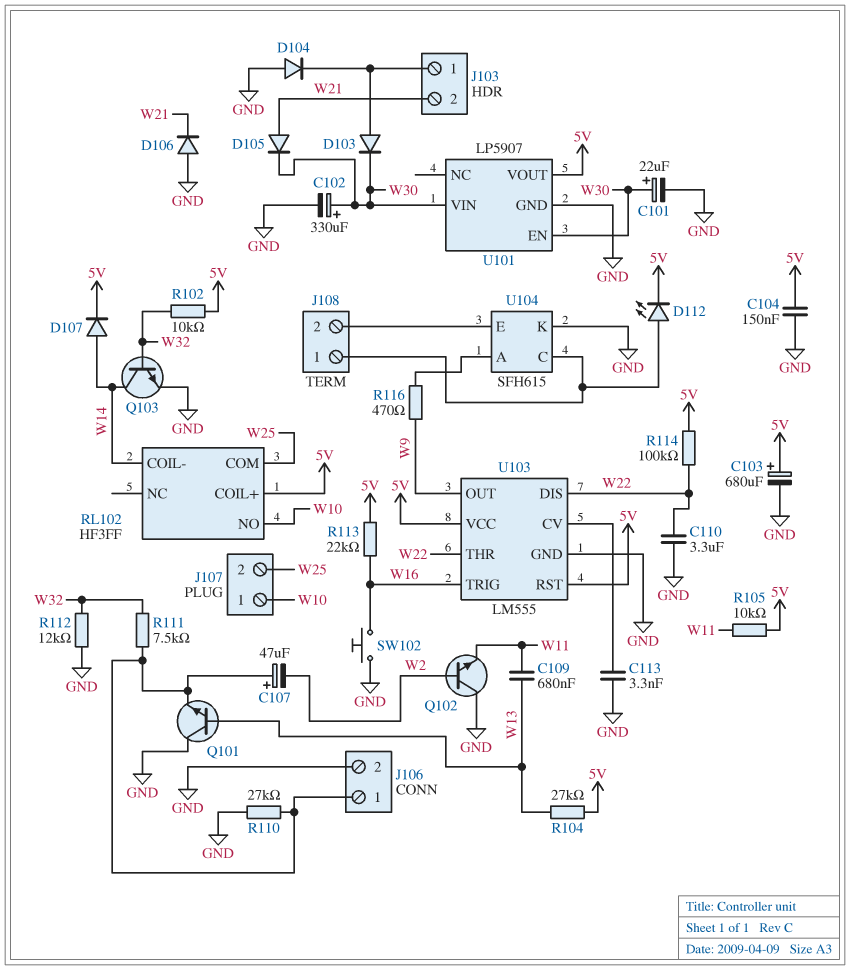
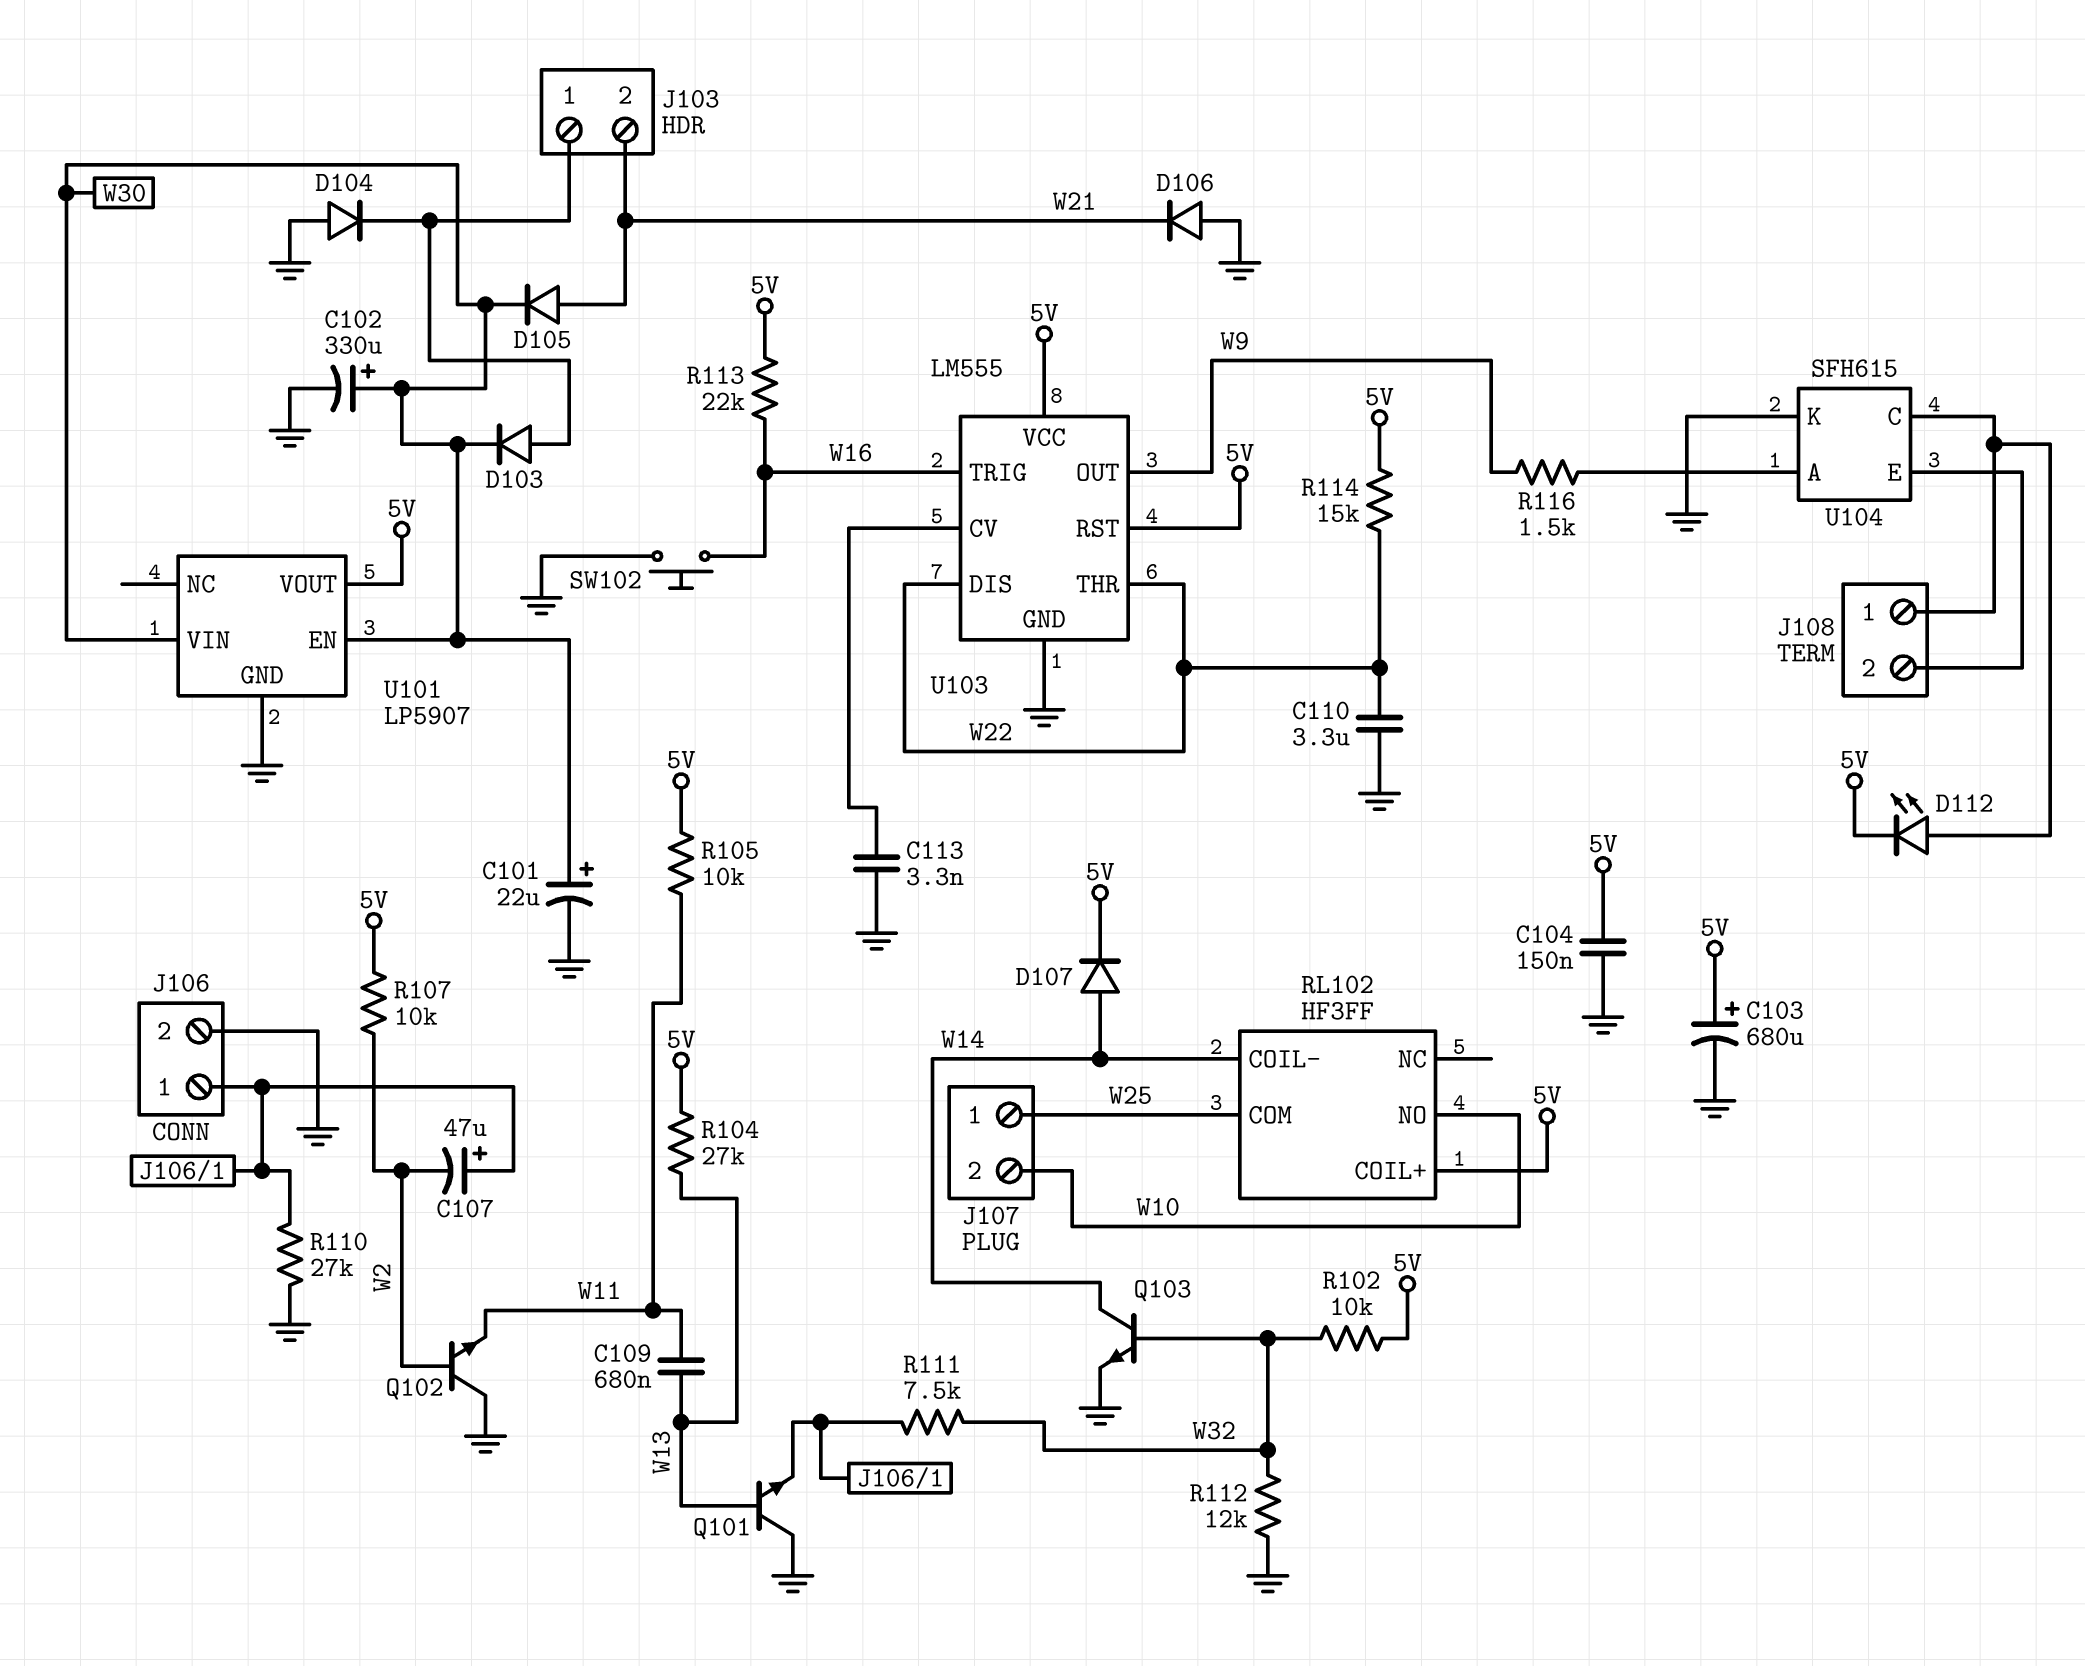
J107 pin 1: W10 -> W25
J107 pin 2: W25 -> W10
R107: none -> 10k (5V, W2)
R114: 100k (5V, W22) -> 15k (5V, W22)
R116: 470 (U104/A, W9) -> 1.5k (U104/A, W9)

